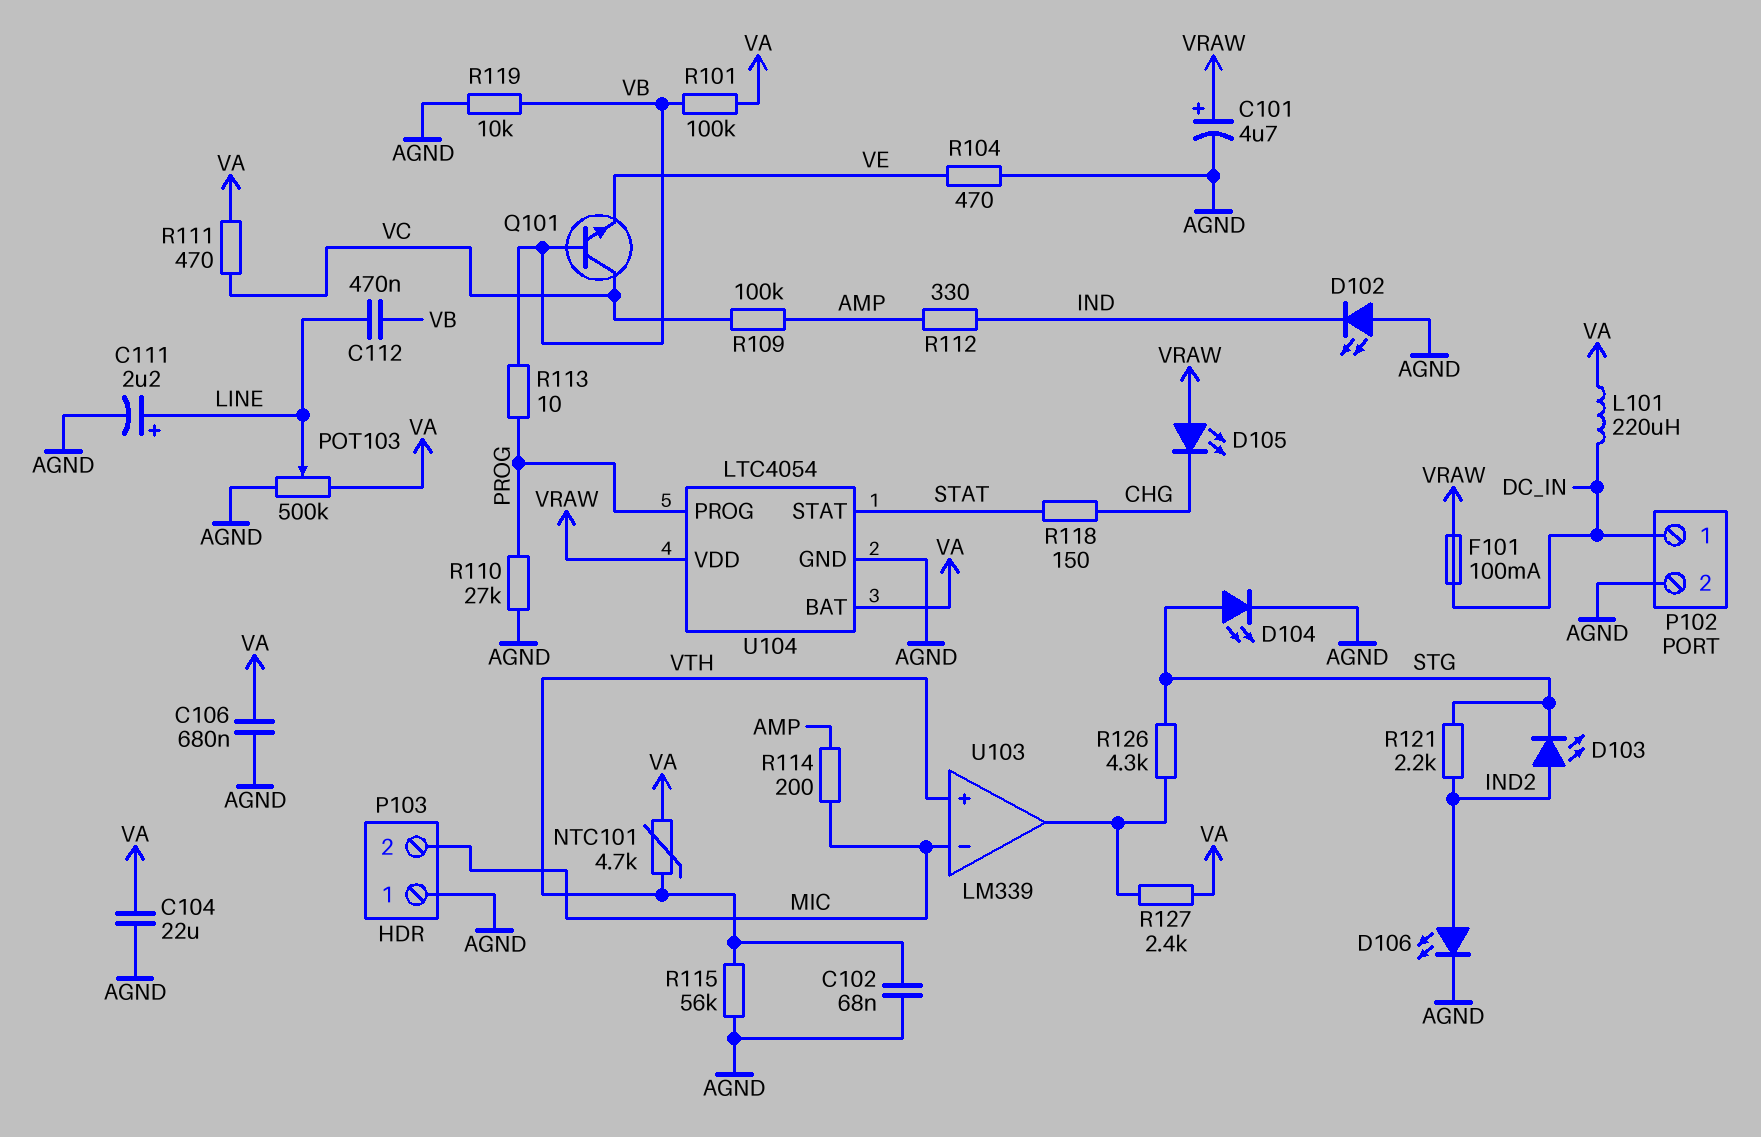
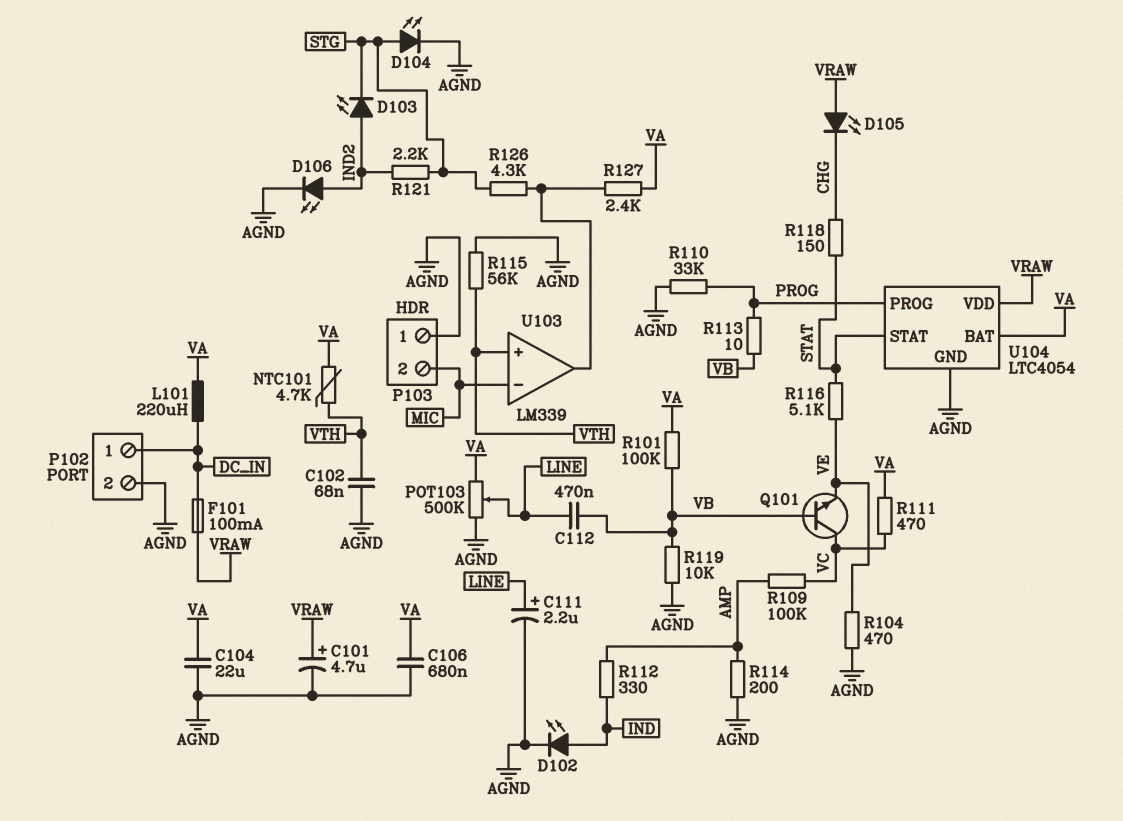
D102: LED (A AGND, K IND) -> LED (A IND, K AGND)
R110: 27k (AGND, PROG) -> 33k (AGND, PROG)
R114: 200 (AMP, MIC) -> 200 (AGND, AMP)
R116: none -> 5.1k (STAT, VE)

